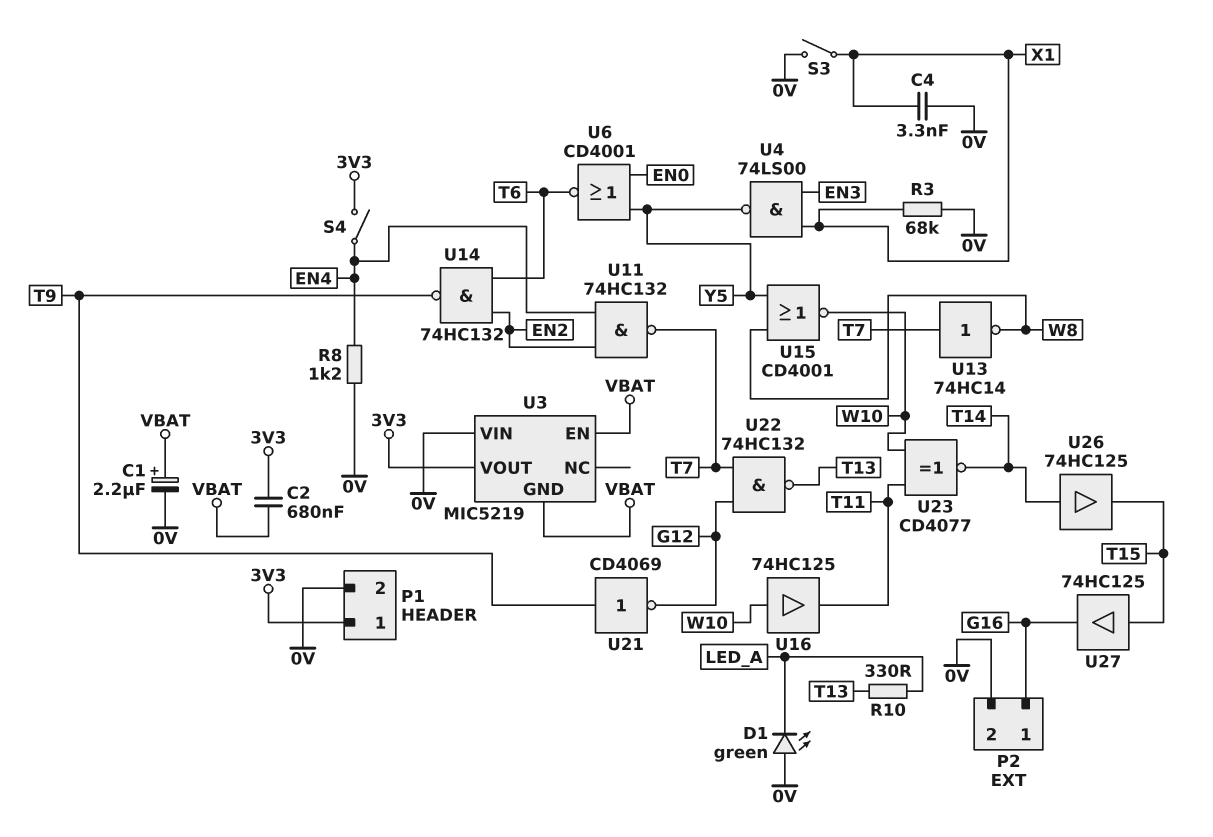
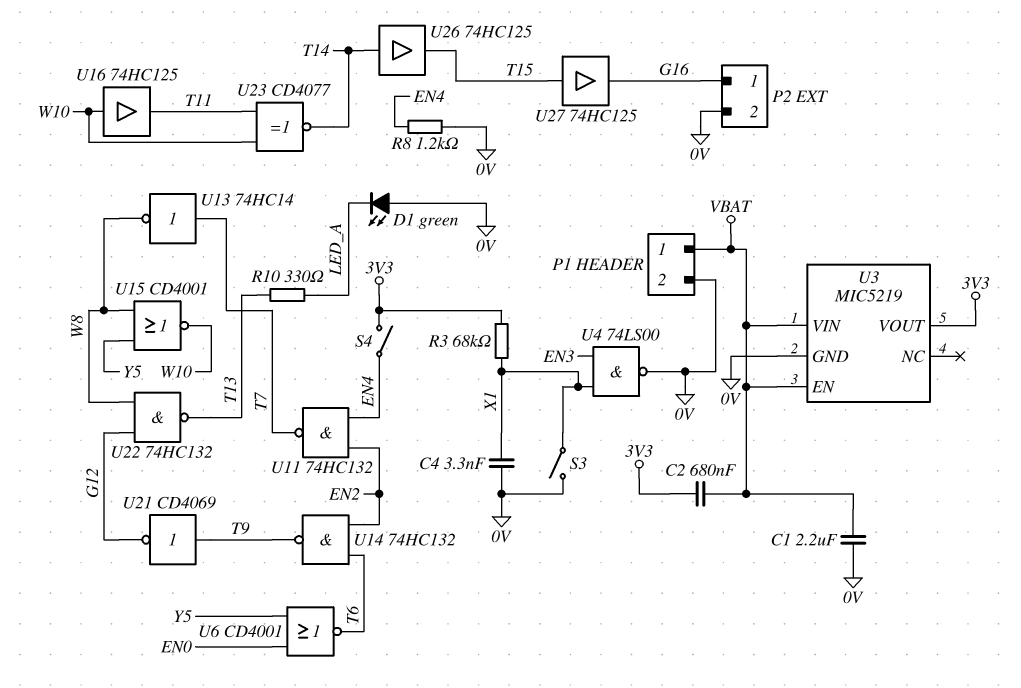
C1: 2.2uF (plus VBAT, minus 0V) -> 2.2uF (0V, VBAT)
P1 pin 1: 3V3 -> VBAT
R3: 68k (0V, X1) -> 68k (3V3, X1)
U3 pin GND: VBAT -> 0V
U3 pin VIN: 0V -> VBAT
U4: NAND 74LS00 (in EN3, in X1, out Y5) -> NAND 74LS00 (in EN3, in X1, out 0V)
U22: NAND 74HC132 (in G12, in T7, out T13) -> NAND 74HC132 (in G12, in W8, out T13)

